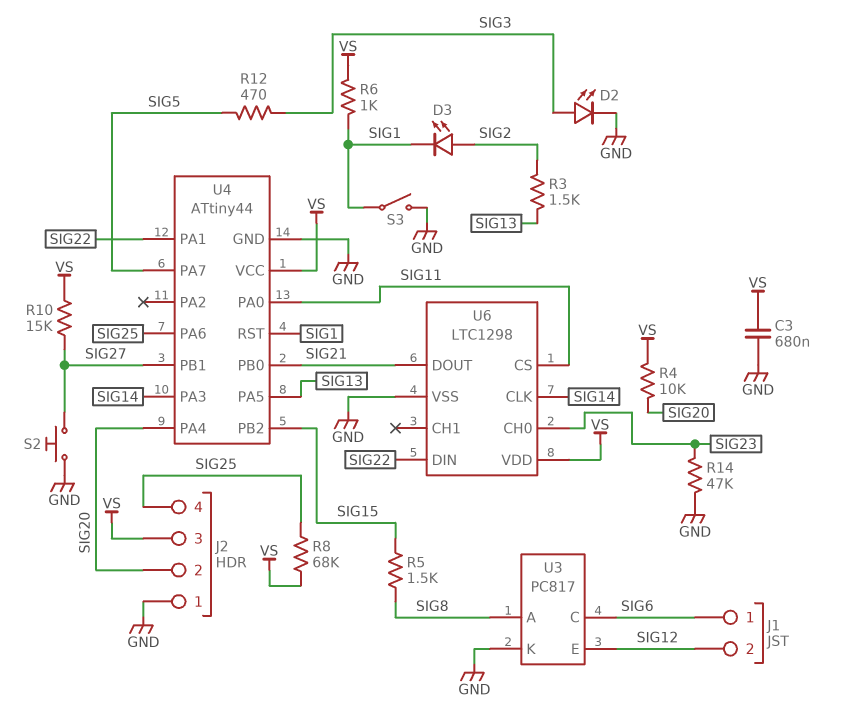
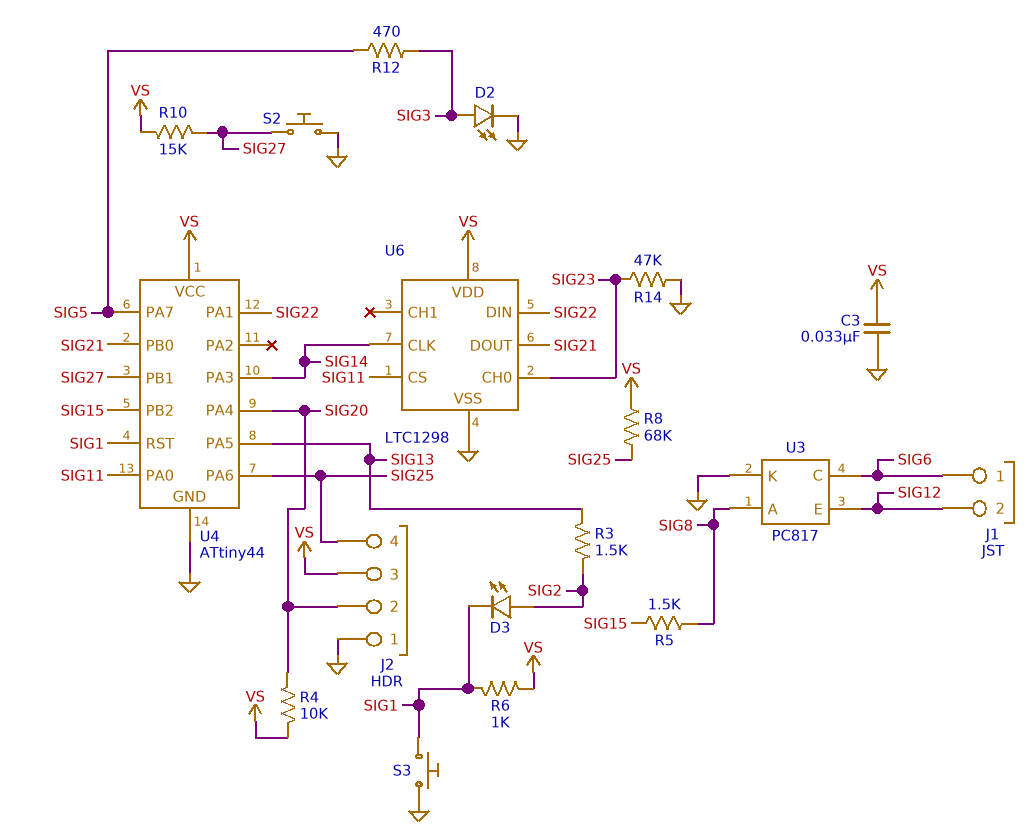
C3: 680nF (GND, VS) -> 33nF (GND, VS)
S3: switch (GND, SIG1) -> button (GND, SIG1)

